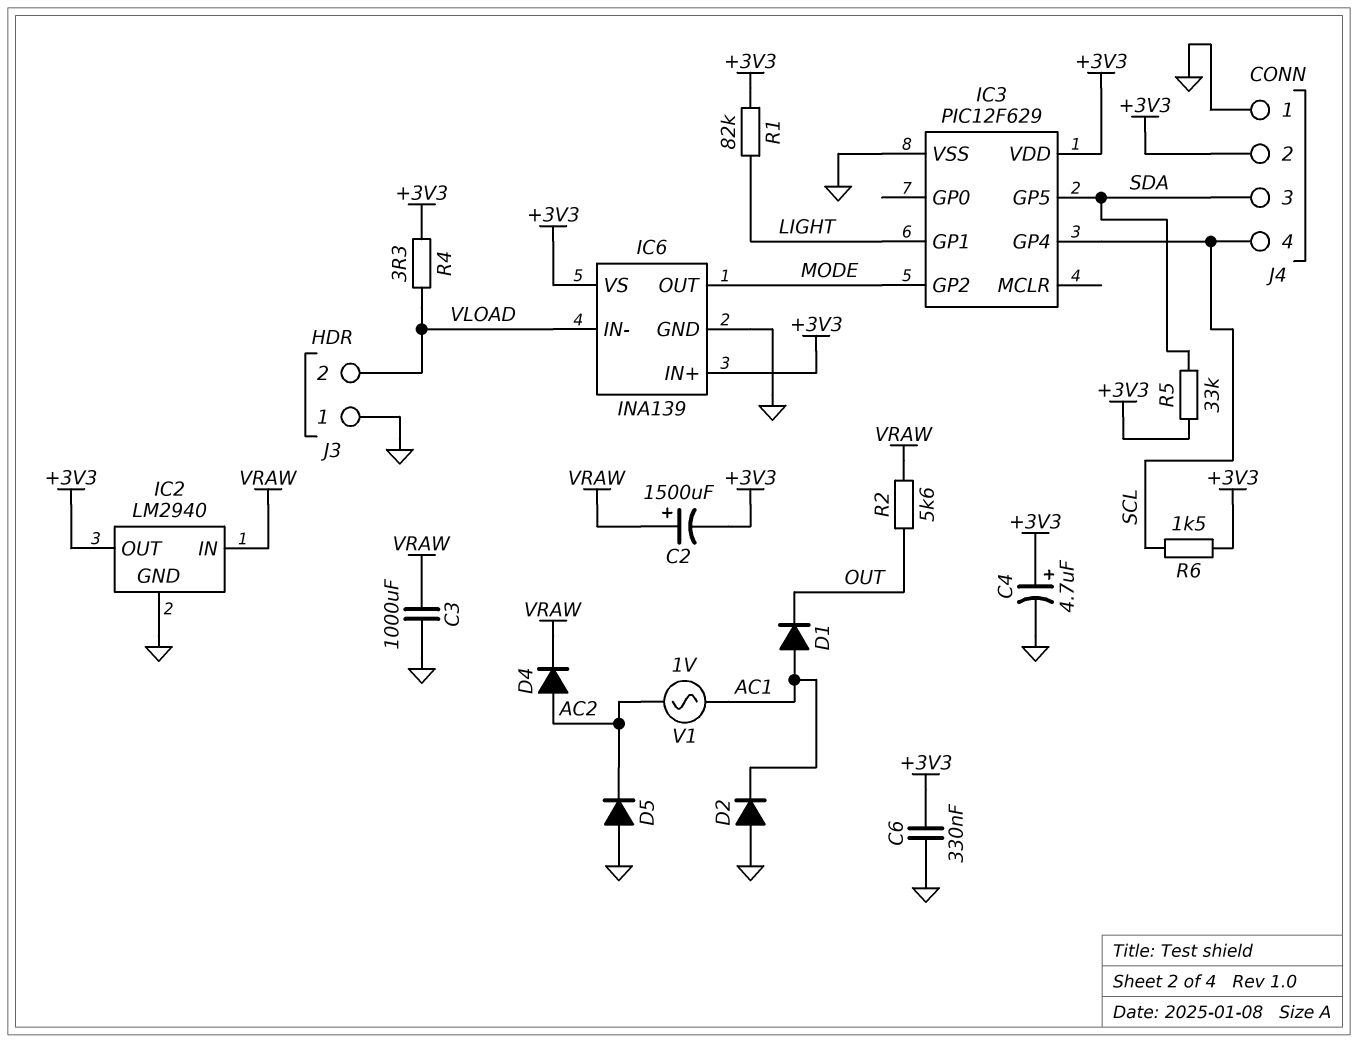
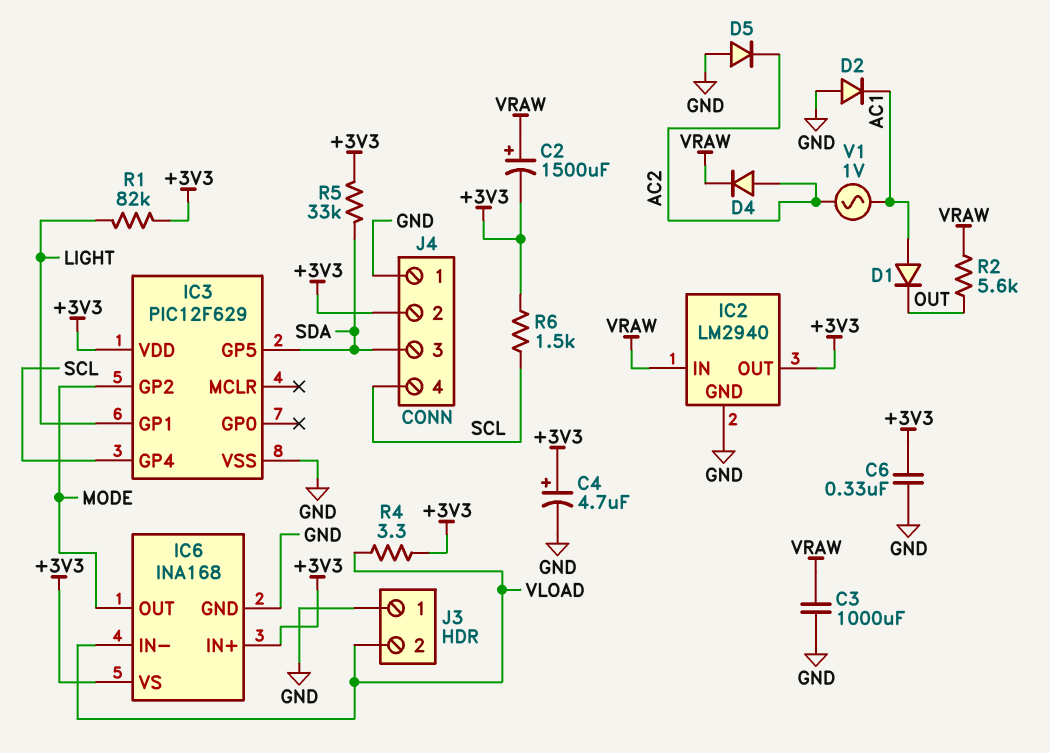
IC6: INA139 -> INA168

